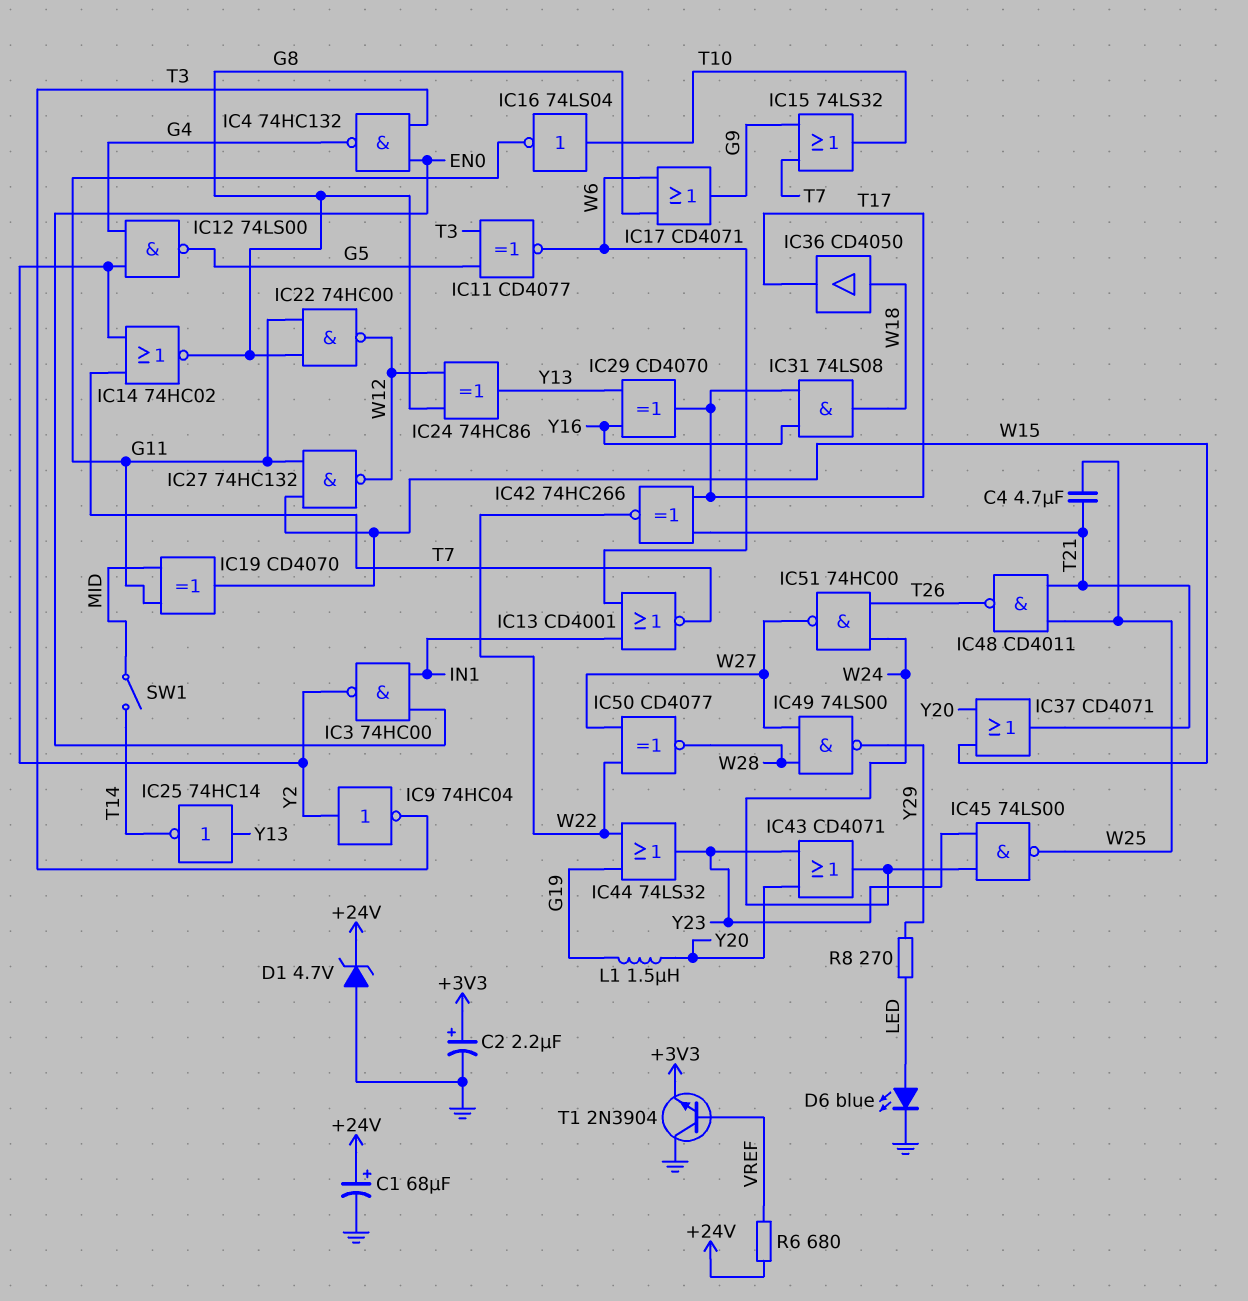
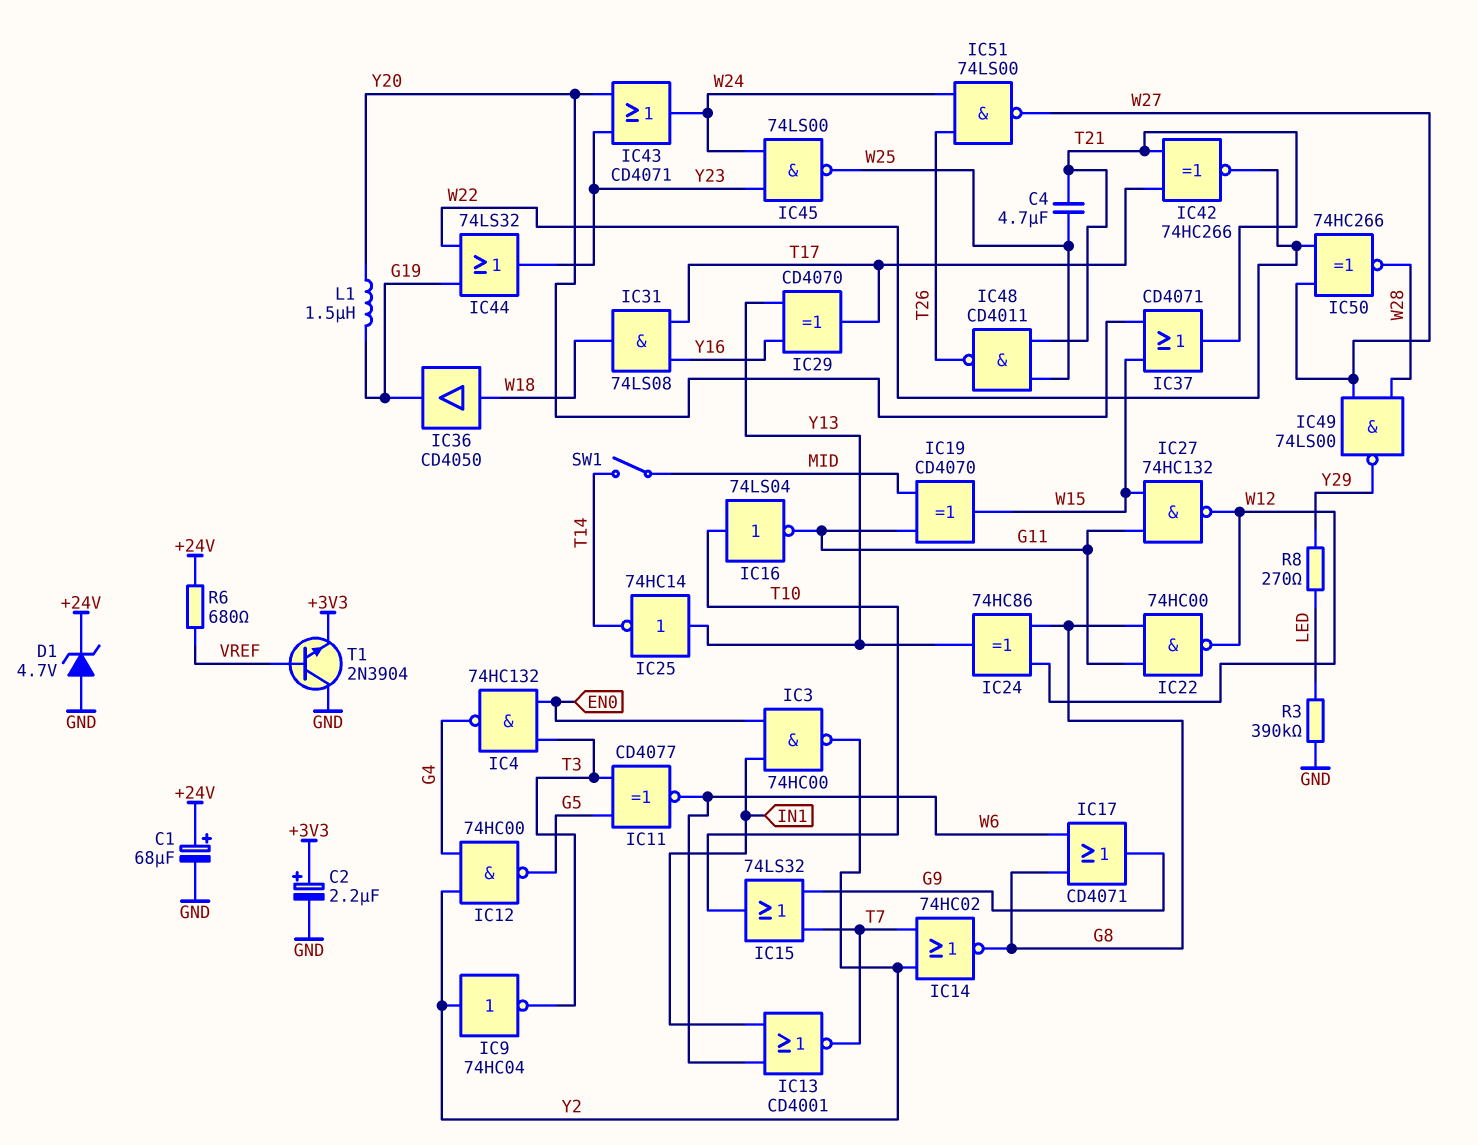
D6: LED blue (A LED, K GND) -> none
IC12: NAND 74LS00 (in G4, in Y2, out G5) -> NAND 74HC00 (in G4, in Y2, out G5)
IC36: buffer CD4050 (in W18, out T17) -> buffer CD4050 (in W18, out G19)
IC50: XNOR CD4077 (in W22, in W27, out W28) -> XNOR 74HC266 (in W22, in W27, out W28)
IC51: NAND 74HC00 (in T26, in W24, out W27) -> NAND 74LS00 (in T26, in W24, out W27)
R3: none -> 390k (GND, LED)

